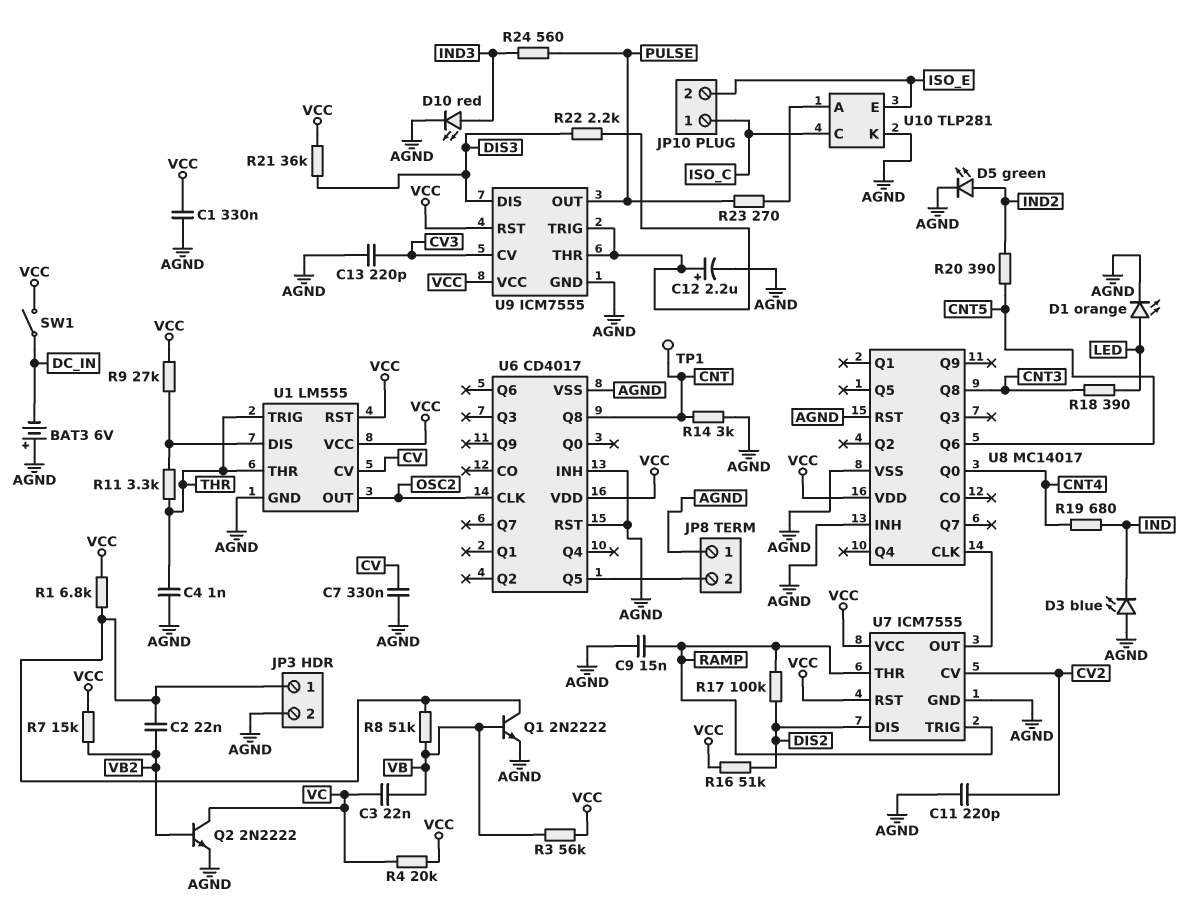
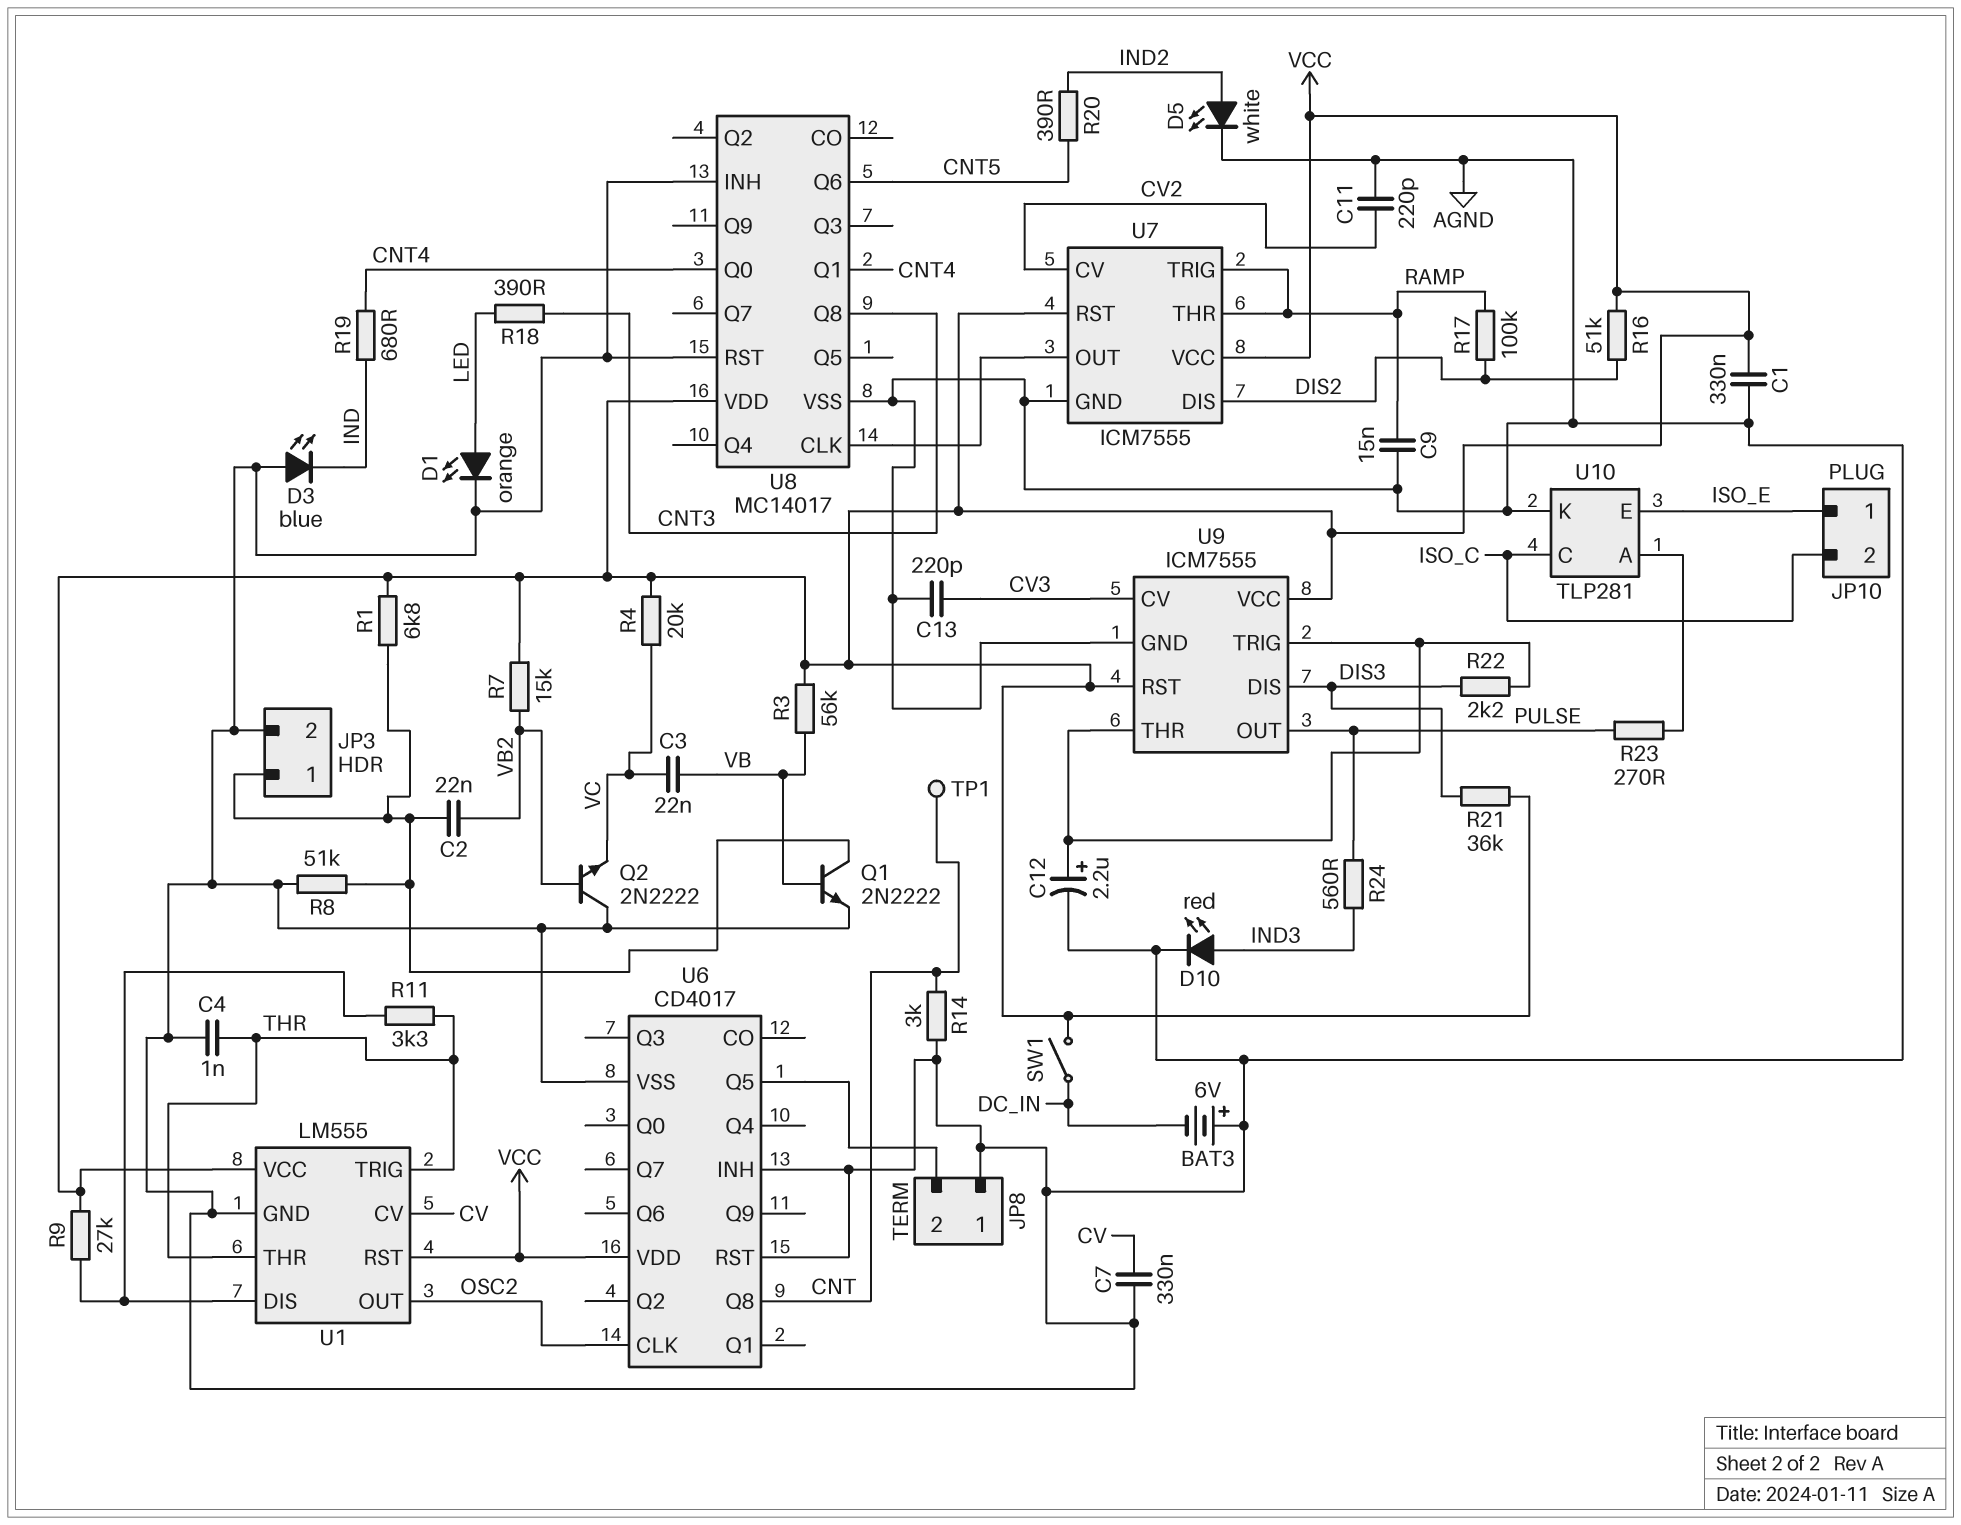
D5: LED green (A IND2, K AGND) -> LED white (A IND2, K AGND)
JP10 pin 1: ISO_C -> ISO_E
JP10 pin 2: ISO_E -> ISO_C
Q2: NPN 2N2222 (B VB2, C VC, E AGND) -> NPN 2N2222 (B VB2, C AGND, E VC)
R8: 51k (JP3/1, VB) -> 51k (AGND, JP3/1)
U8 pin Q1: none -> CNT4

